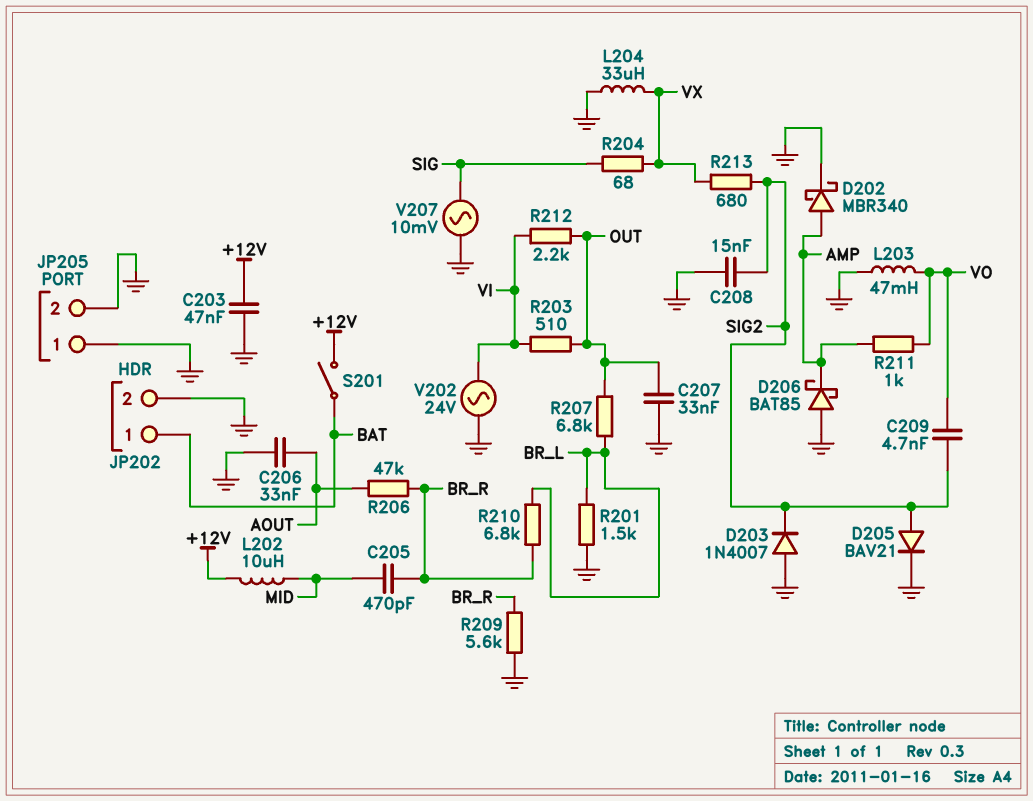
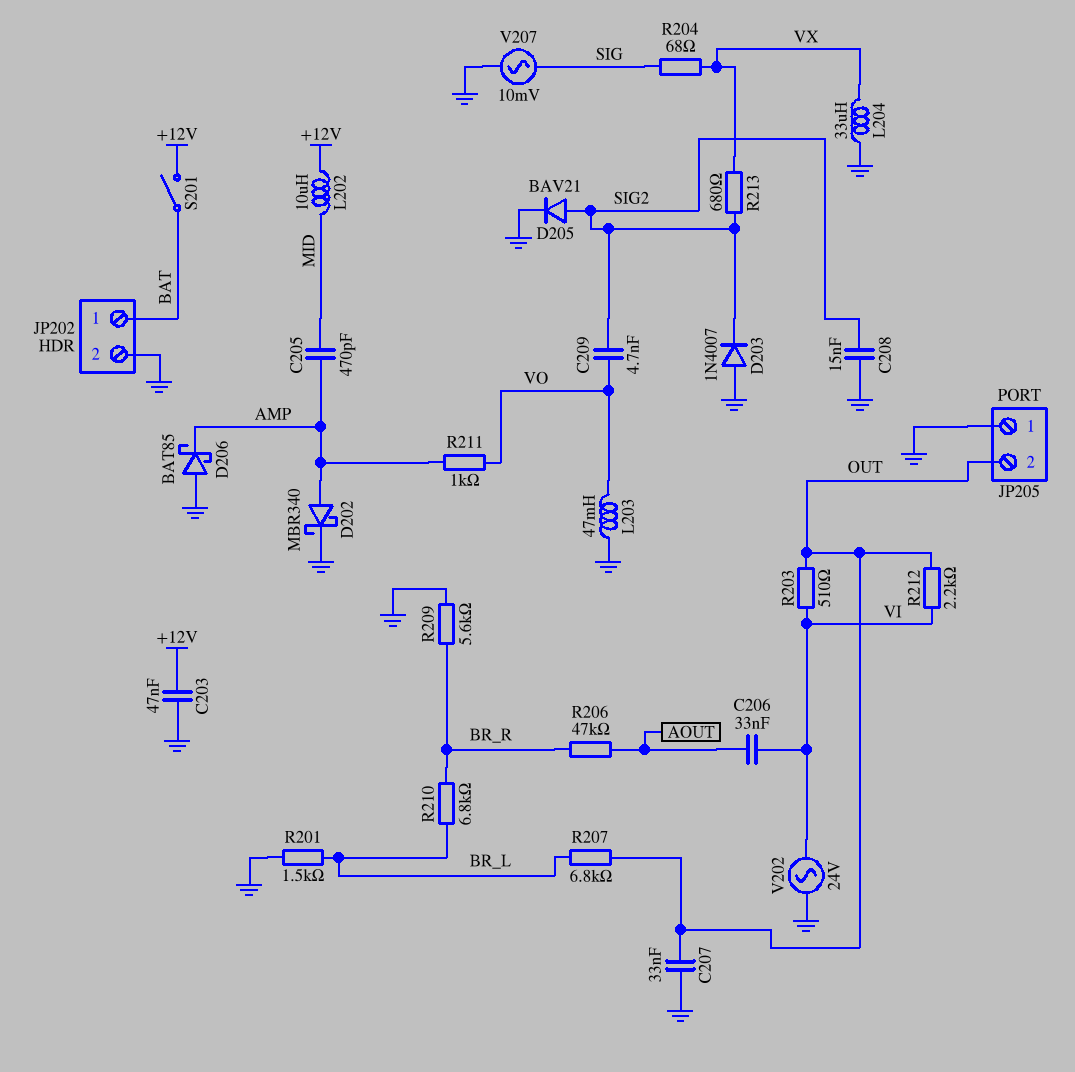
C205: 470pF (BR_R, MID) -> 470pF (AMP, MID)
C206: 33nF (AOUT, GND) -> 33nF (AOUT, VI)
JP205 pin 2: GND -> OUT

